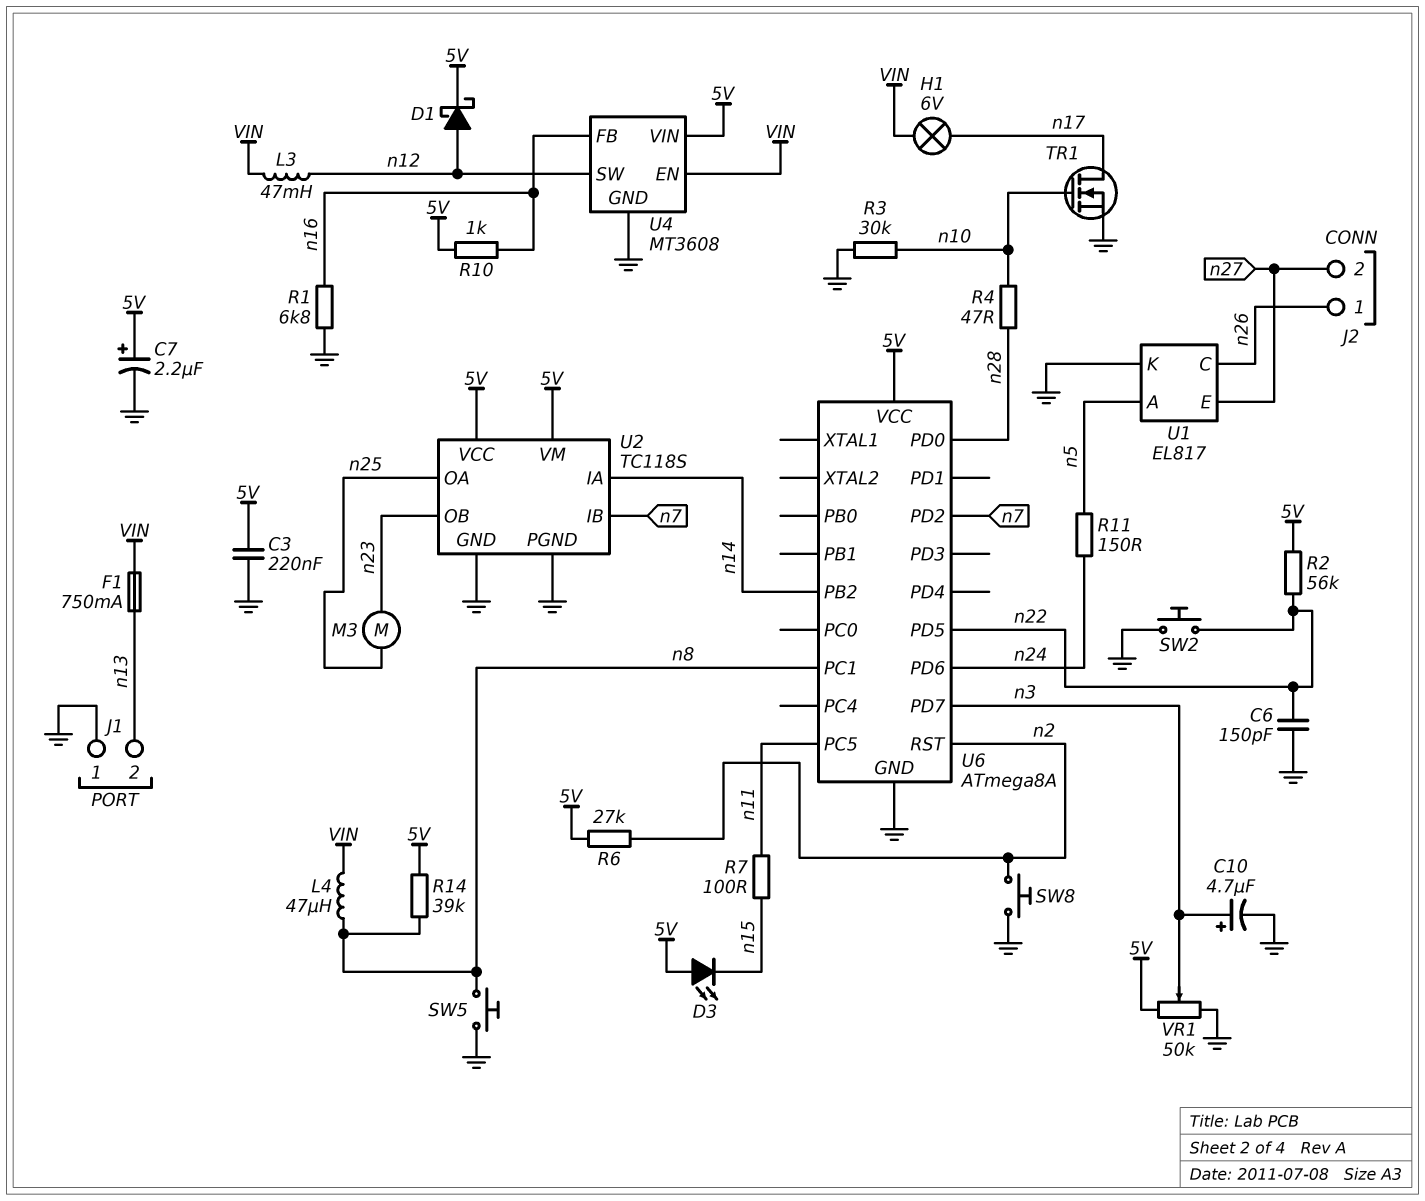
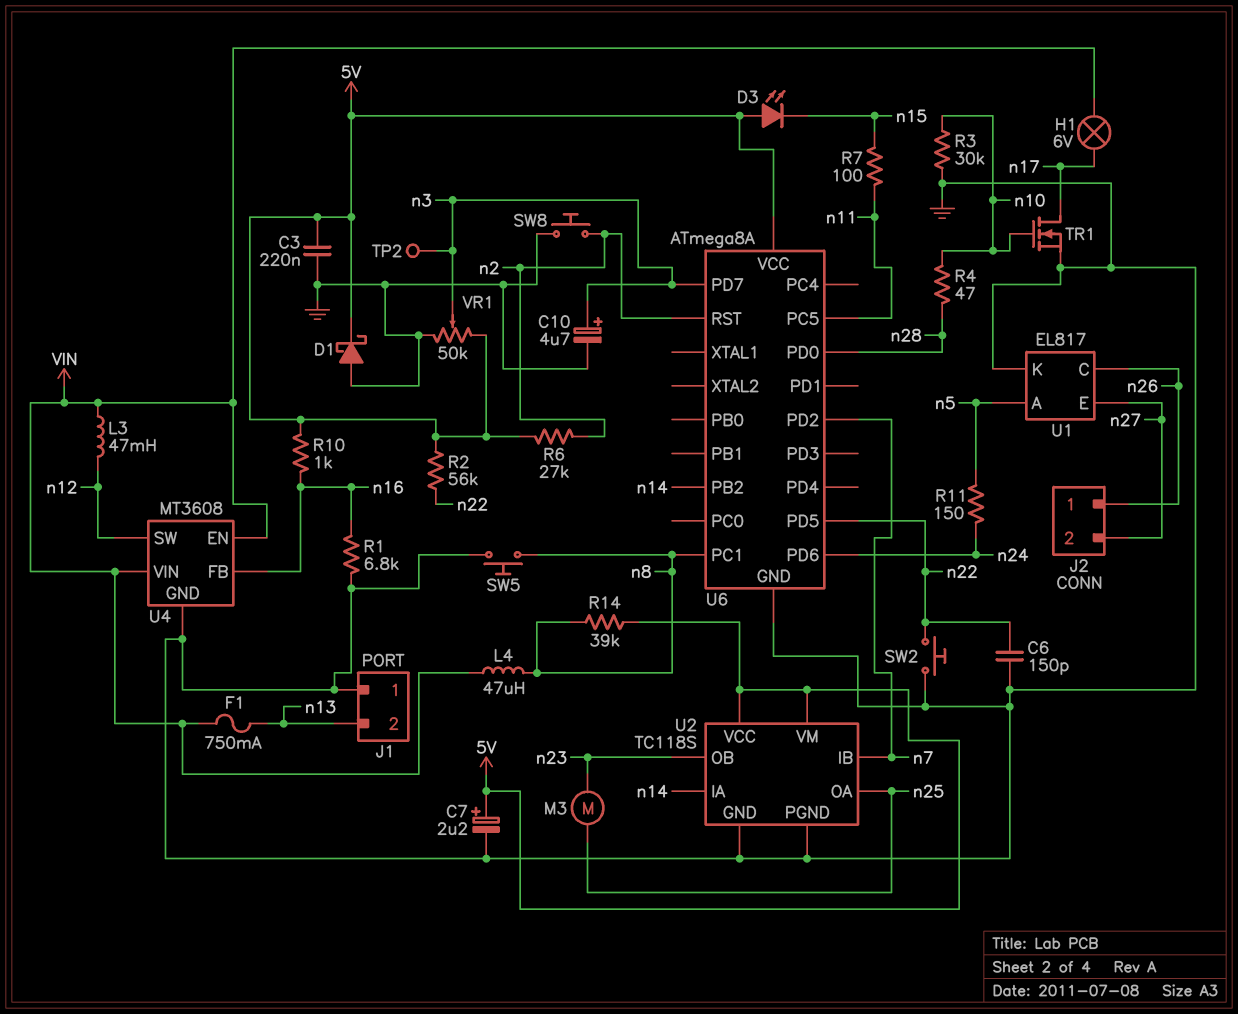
D1: schottky (A n12, K 5V) -> schottky (A GND, K 5V)
TP2: none -> test point (n3)
U4 pin VIN: 5V -> VIN

